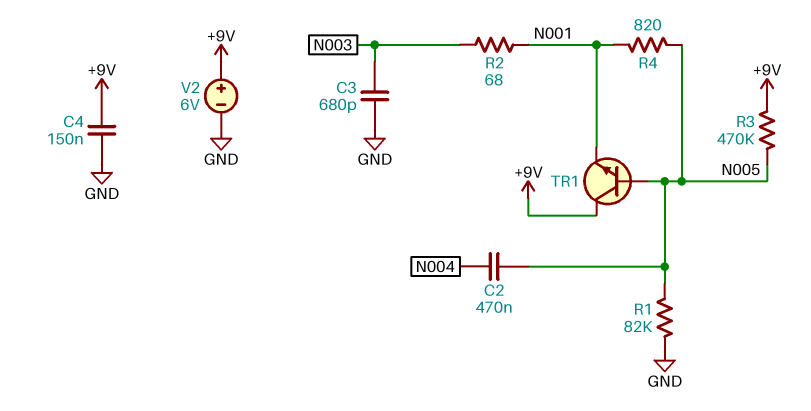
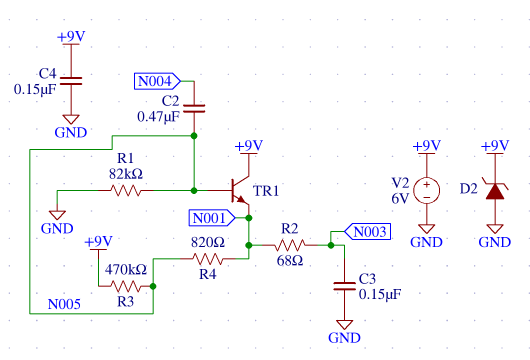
C3: 680pF (GND, N003) -> 150nF (GND, N003)
D2: none -> zener (A GND, K +9V)

